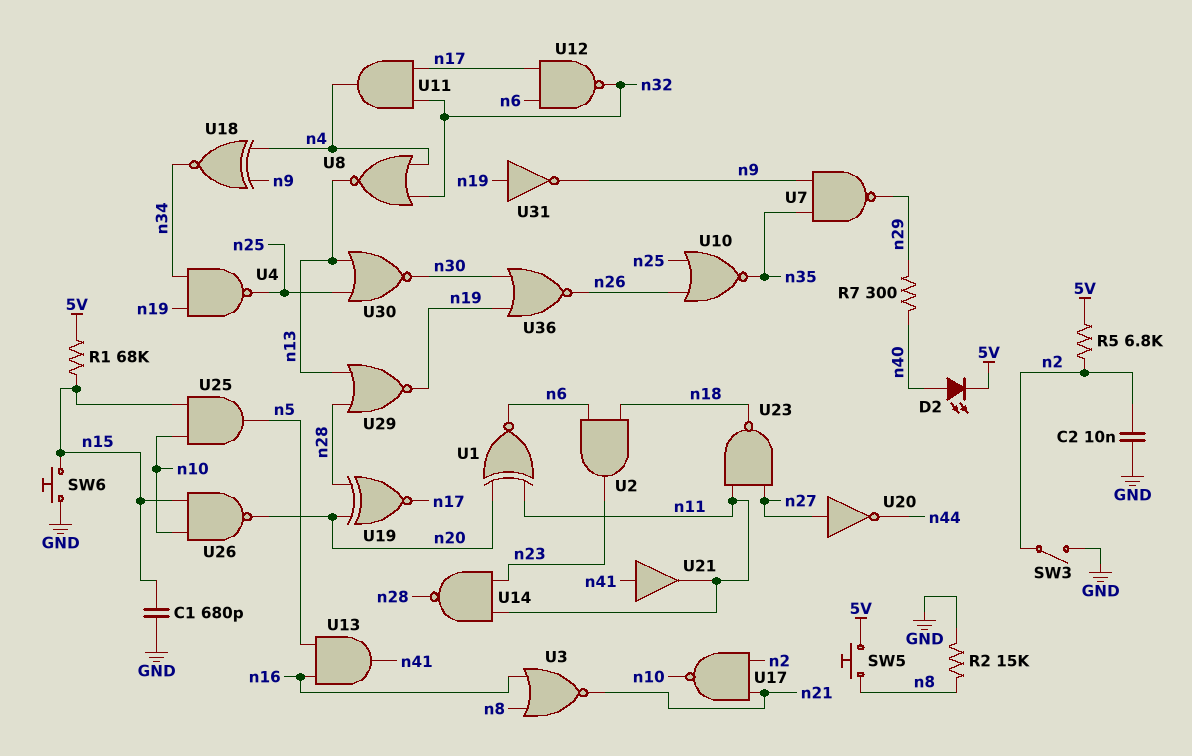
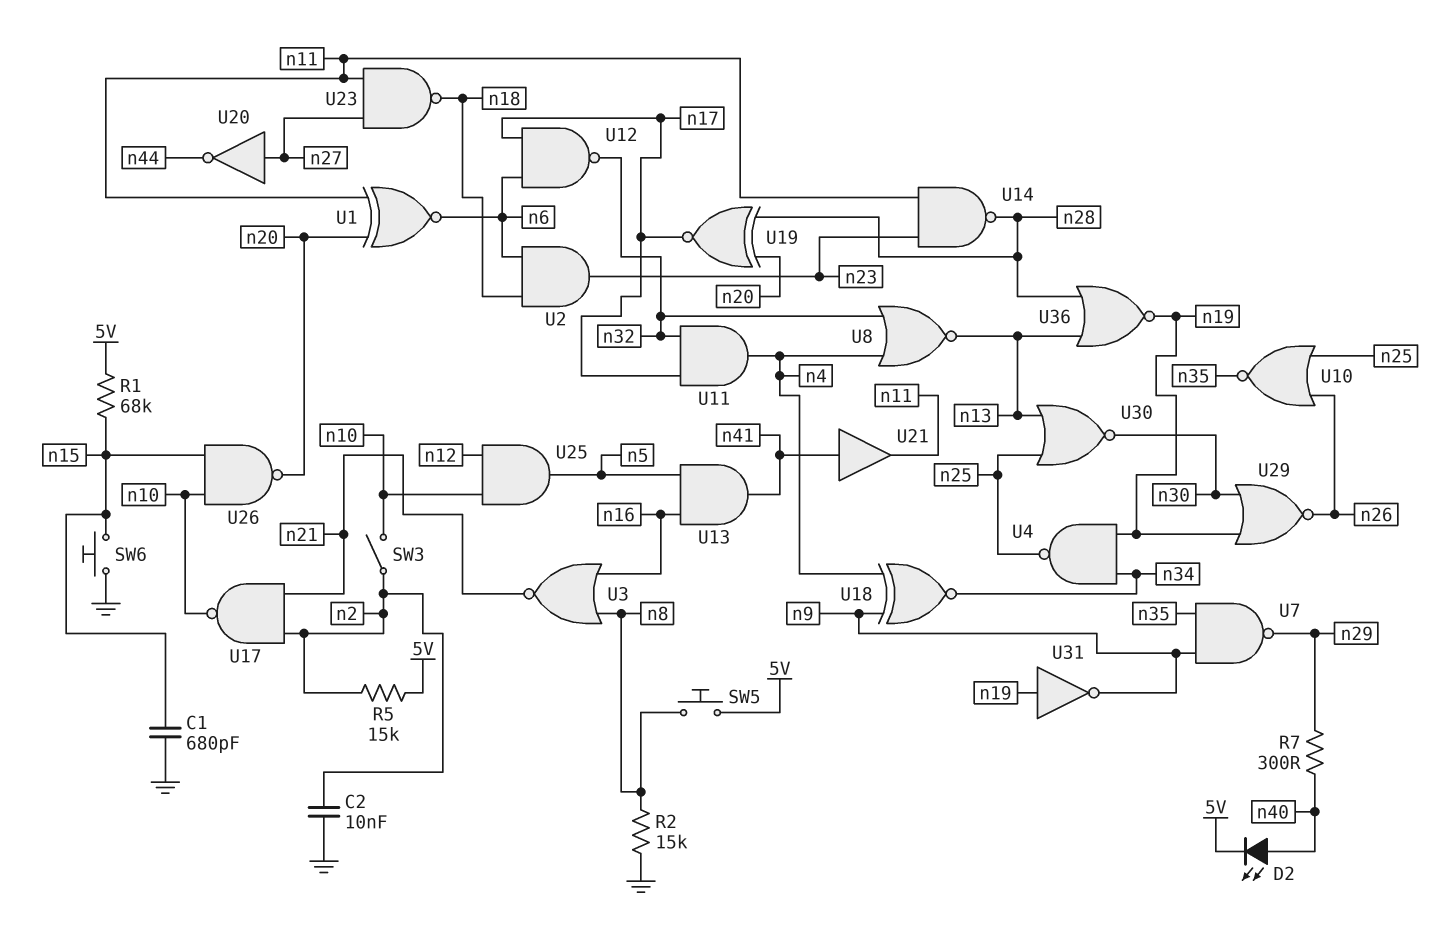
R5: 6.8k (5V, n2) -> 15k (5V, n2)
SW3: switch (GND, n2) -> switch (n2, n10)
U25: AND (in n10, in n15, out n5) -> AND (in n10, in n12, out n5)
U29: NOR (in n13, in n28, out n19) -> NOR (in n19, in n30, out n26)
U36: NOR (in n19, in n30, out n26) -> NOR (in n13, in n28, out n19)

